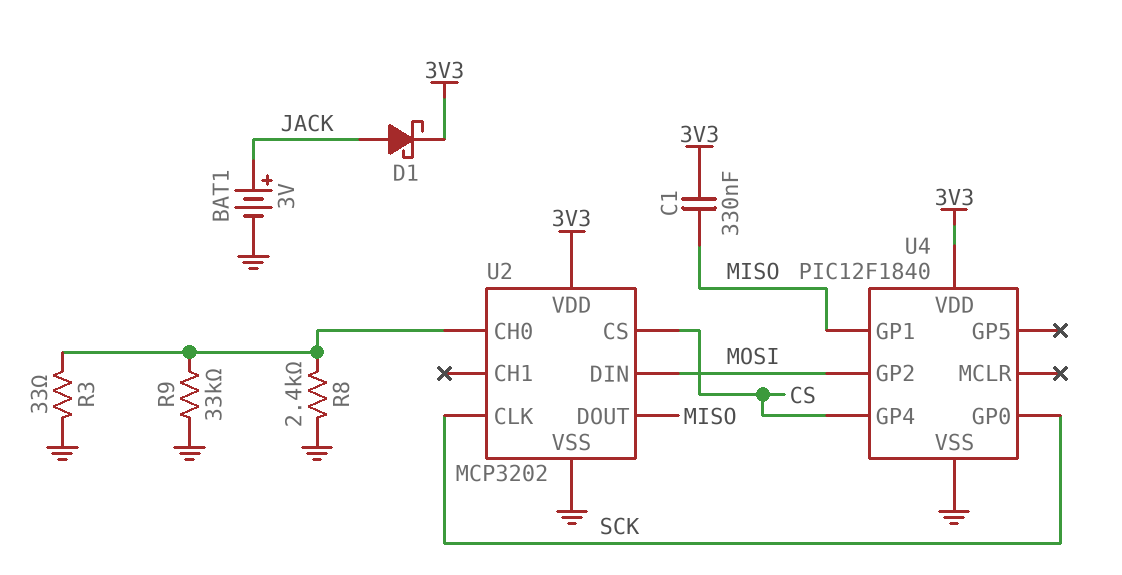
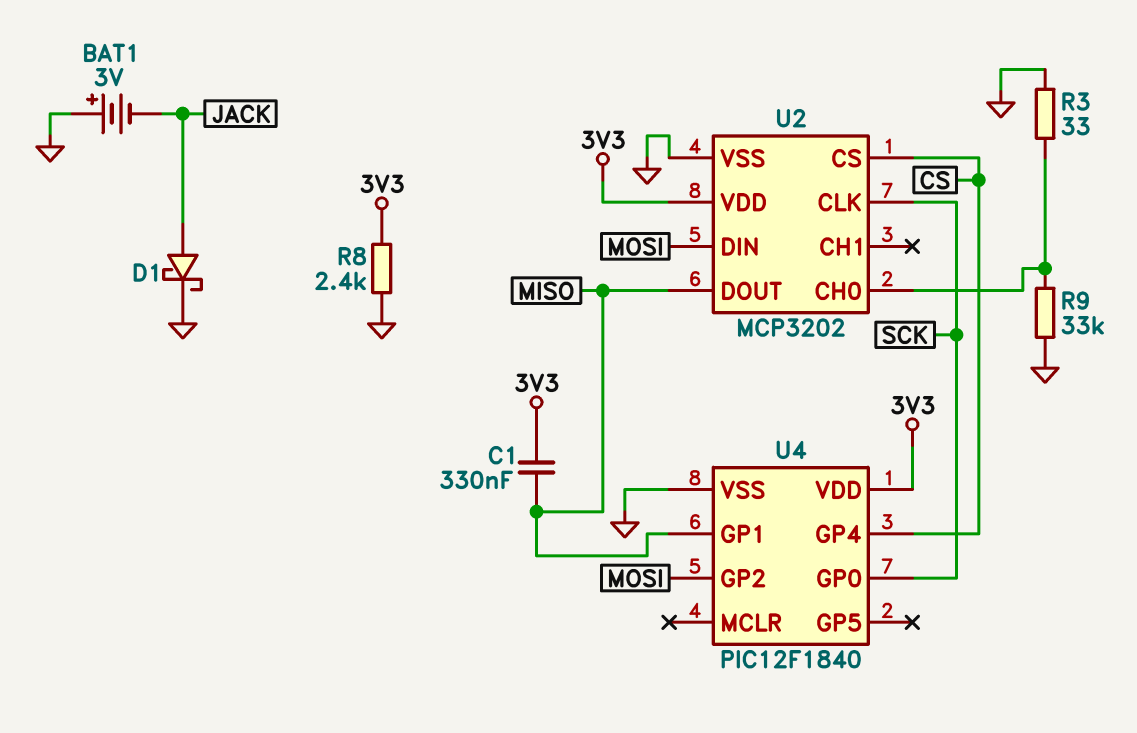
BAT1: 3V (plus JACK, minus GND) -> 3V (plus GND, minus JACK)
D1: schottky (A JACK, K 3V3) -> schottky (A JACK, K GND)
R8: 2.4k (GND, U2/CH0) -> 2.4k (3V3, GND)

